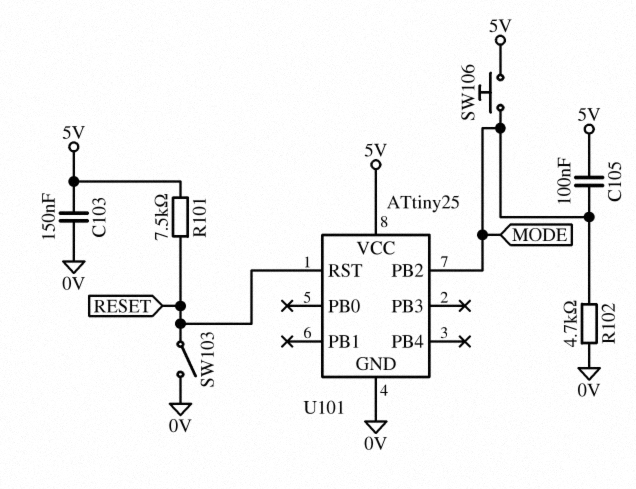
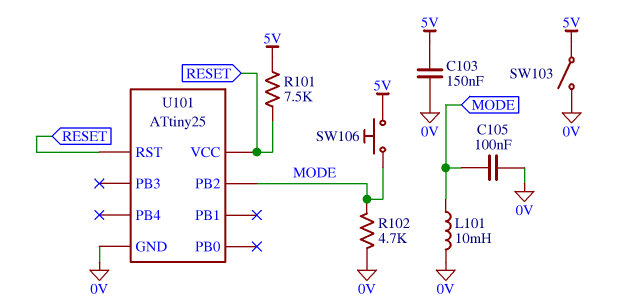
C105: 100nF (5V, MODE) -> 100nF (0V, MODE)
L101: none -> 10mH (0V, MODE)
SW103: switch (0V, RESET) -> switch (0V, 5V)
U101 pin VCC: 5V -> RESET

